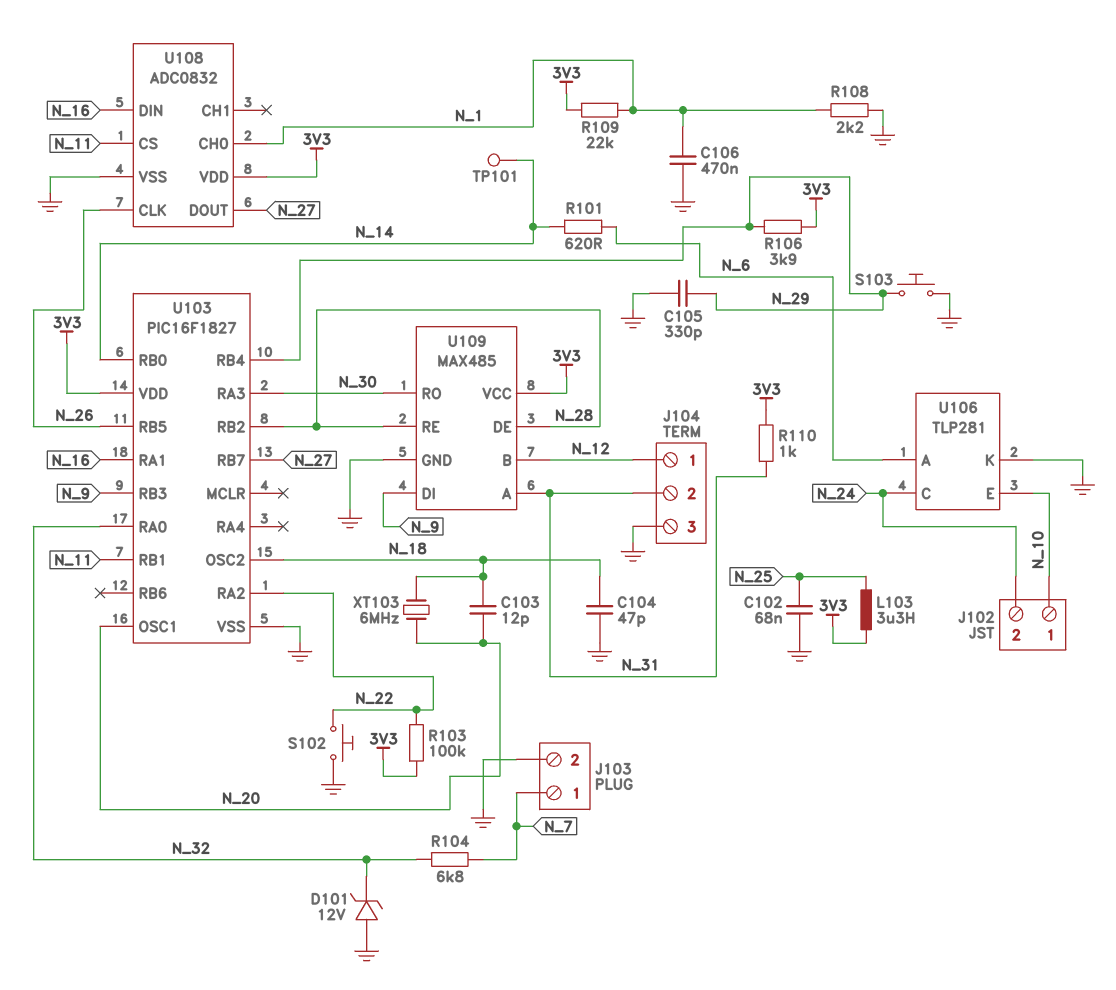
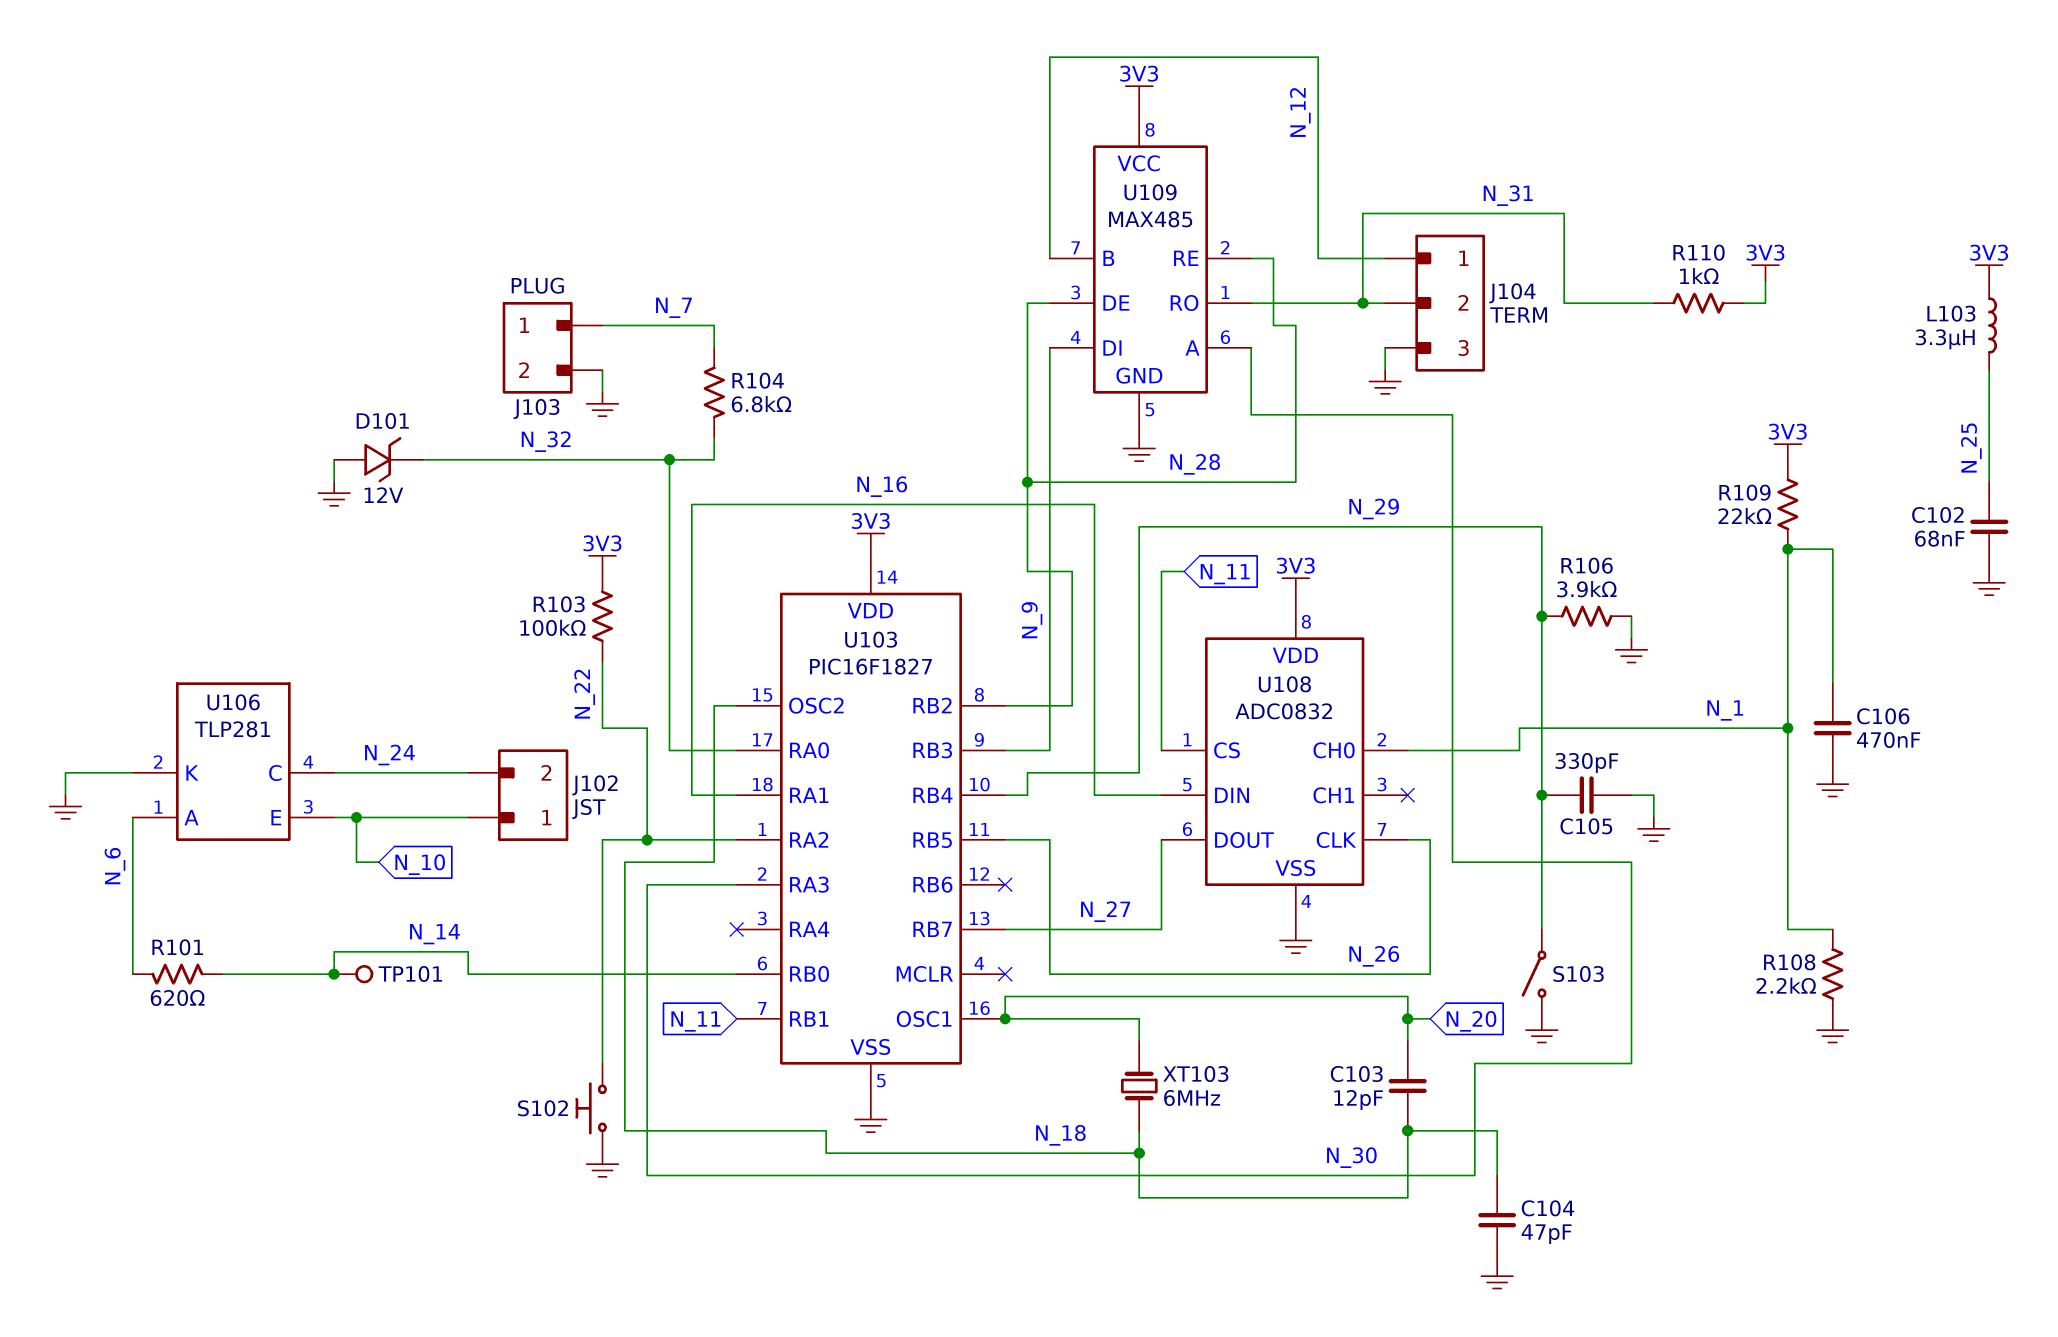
R106: 3.9k (3V3, N_29) -> 3.9k (GND, N_29)
S103: button (GND, N_29) -> switch (GND, N_29)
U109 pin A: N_31 -> N_30
U109 pin RO: N_30 -> N_31

